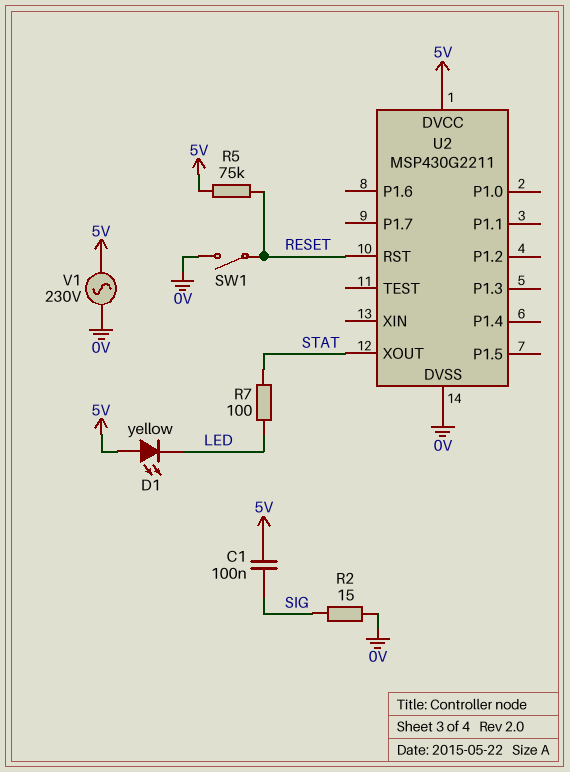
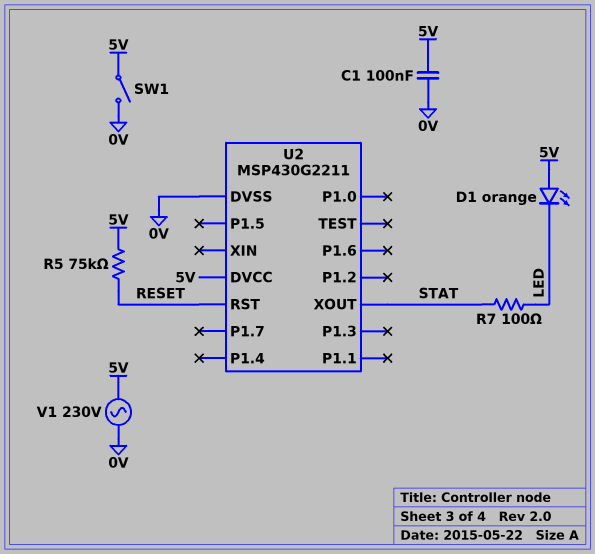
C1: 100nF (5V, SIG) -> 100nF (0V, 5V)
D1: LED yellow (A 5V, K LED) -> LED orange (A 5V, K LED)
R2: 15 (0V, SIG) -> none
SW1: switch (0V, RESET) -> switch (0V, 5V)

